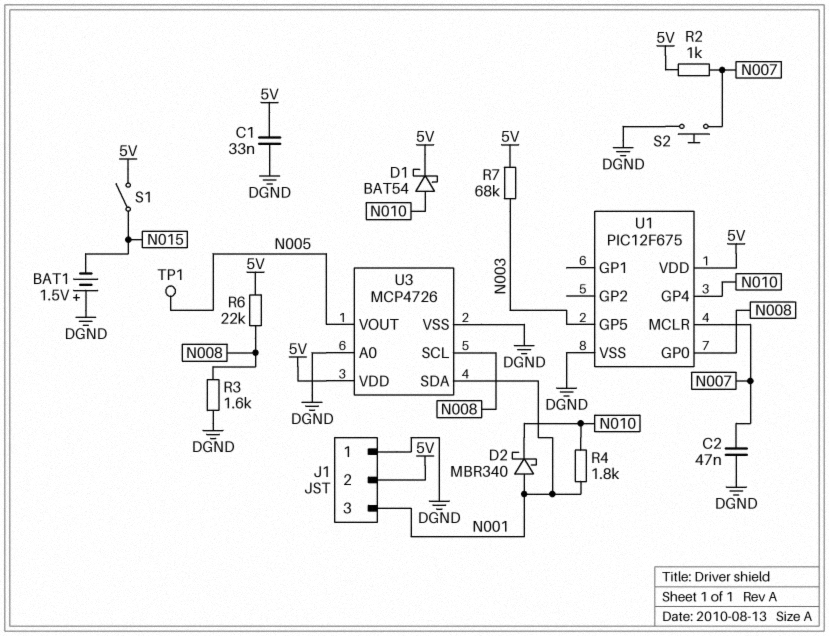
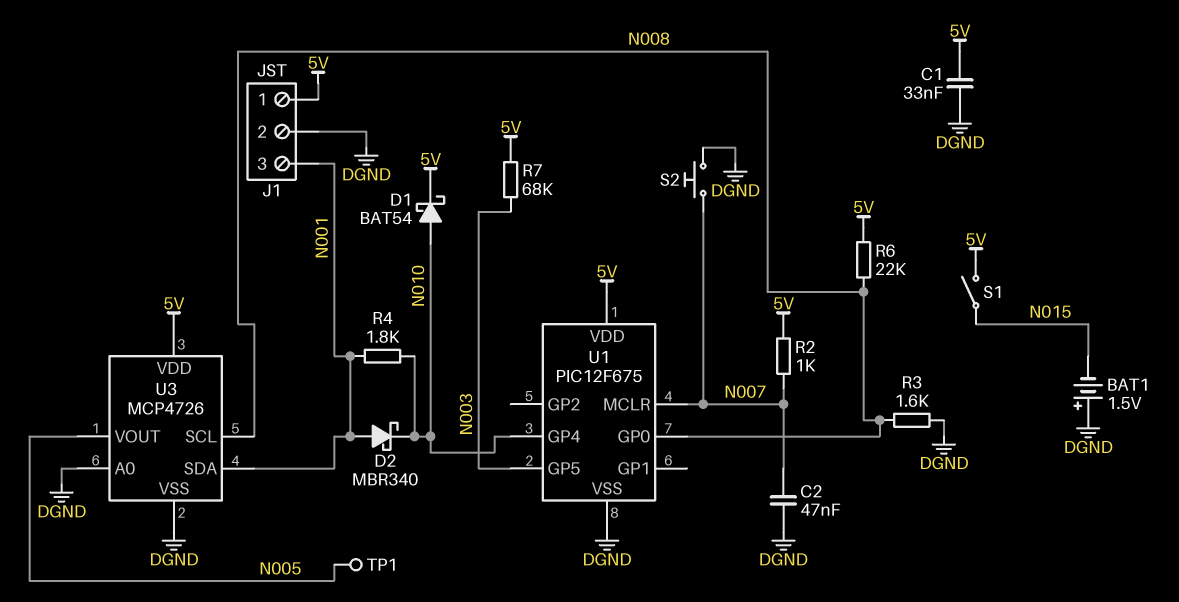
J1 pin 1: DGND -> 5V
J1 pin 2: 5V -> DGND

